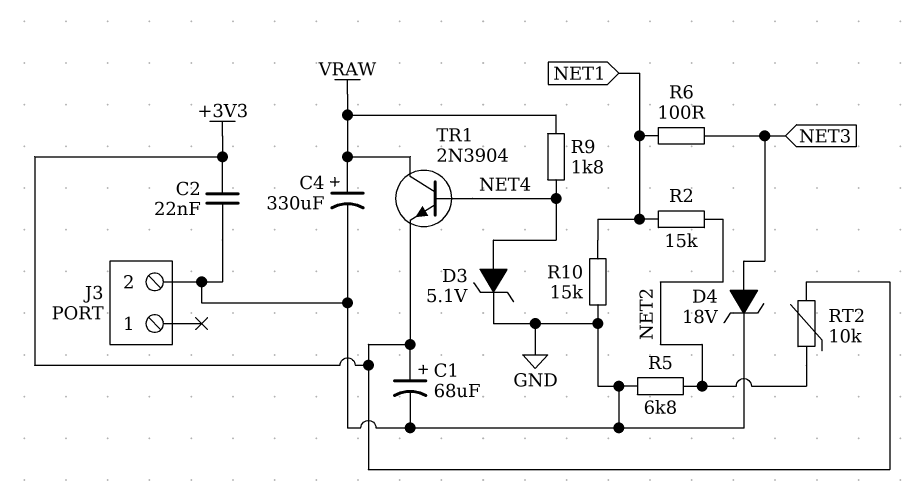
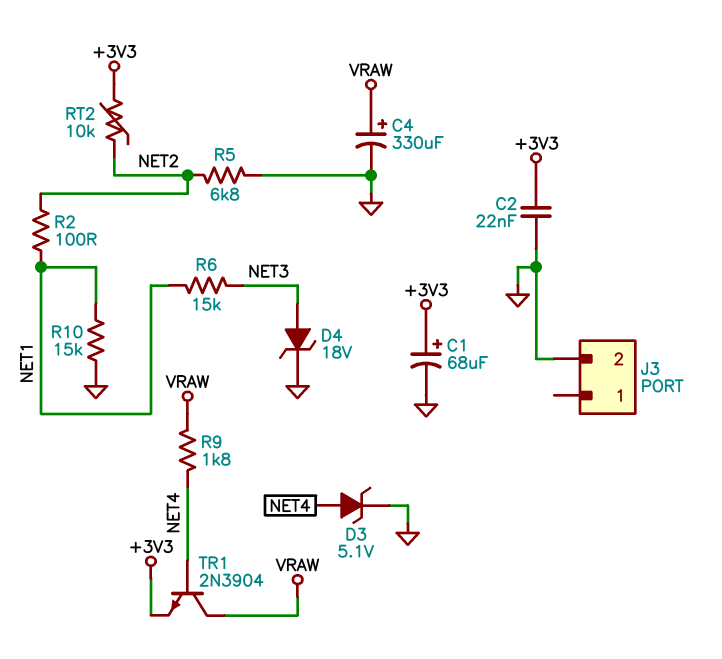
R2: 15k (NET1, NET2) -> 100 (NET1, NET2)
R6: 100 (NET1, NET3) -> 15k (NET1, NET3)

